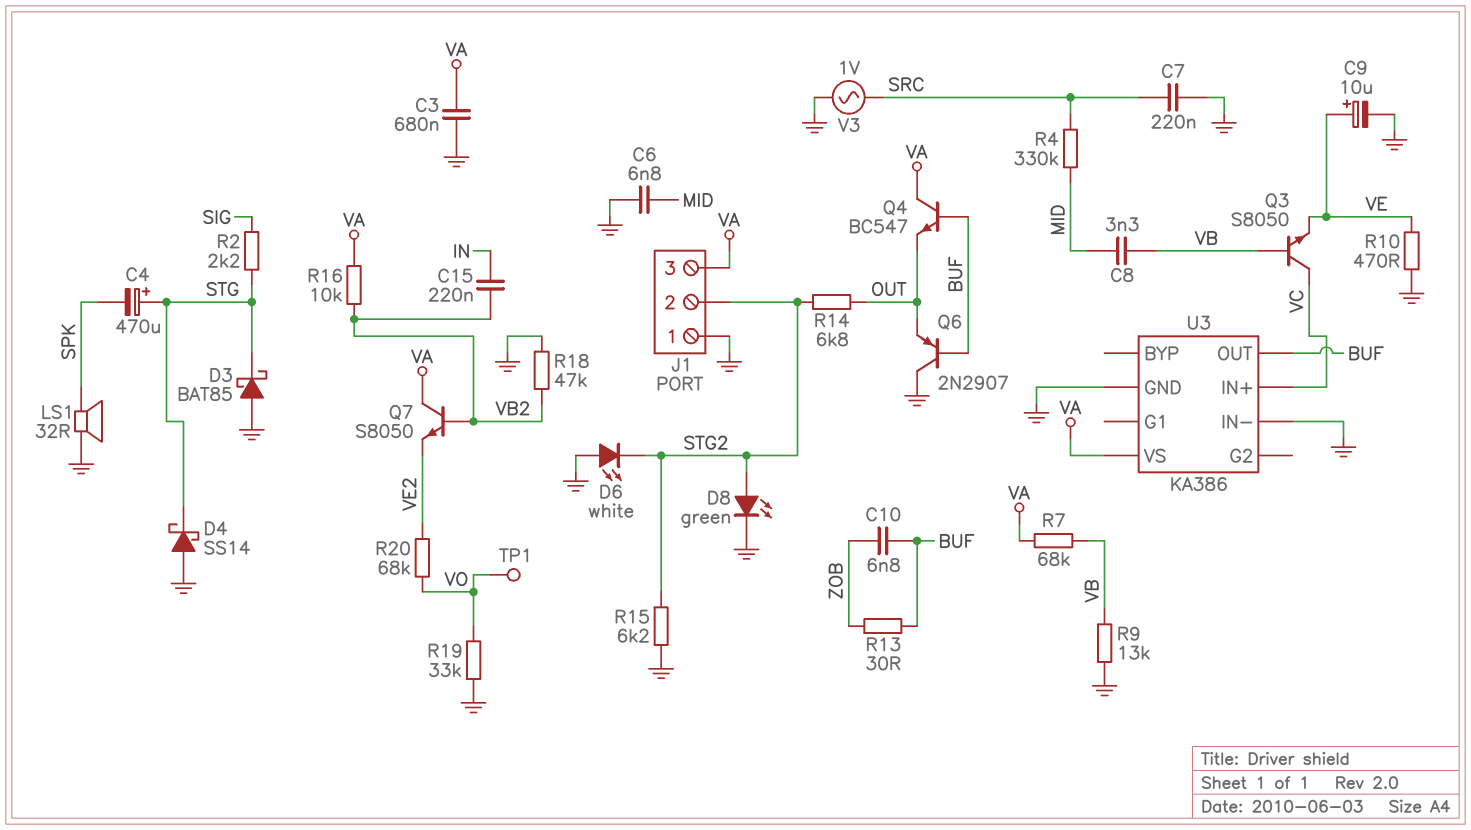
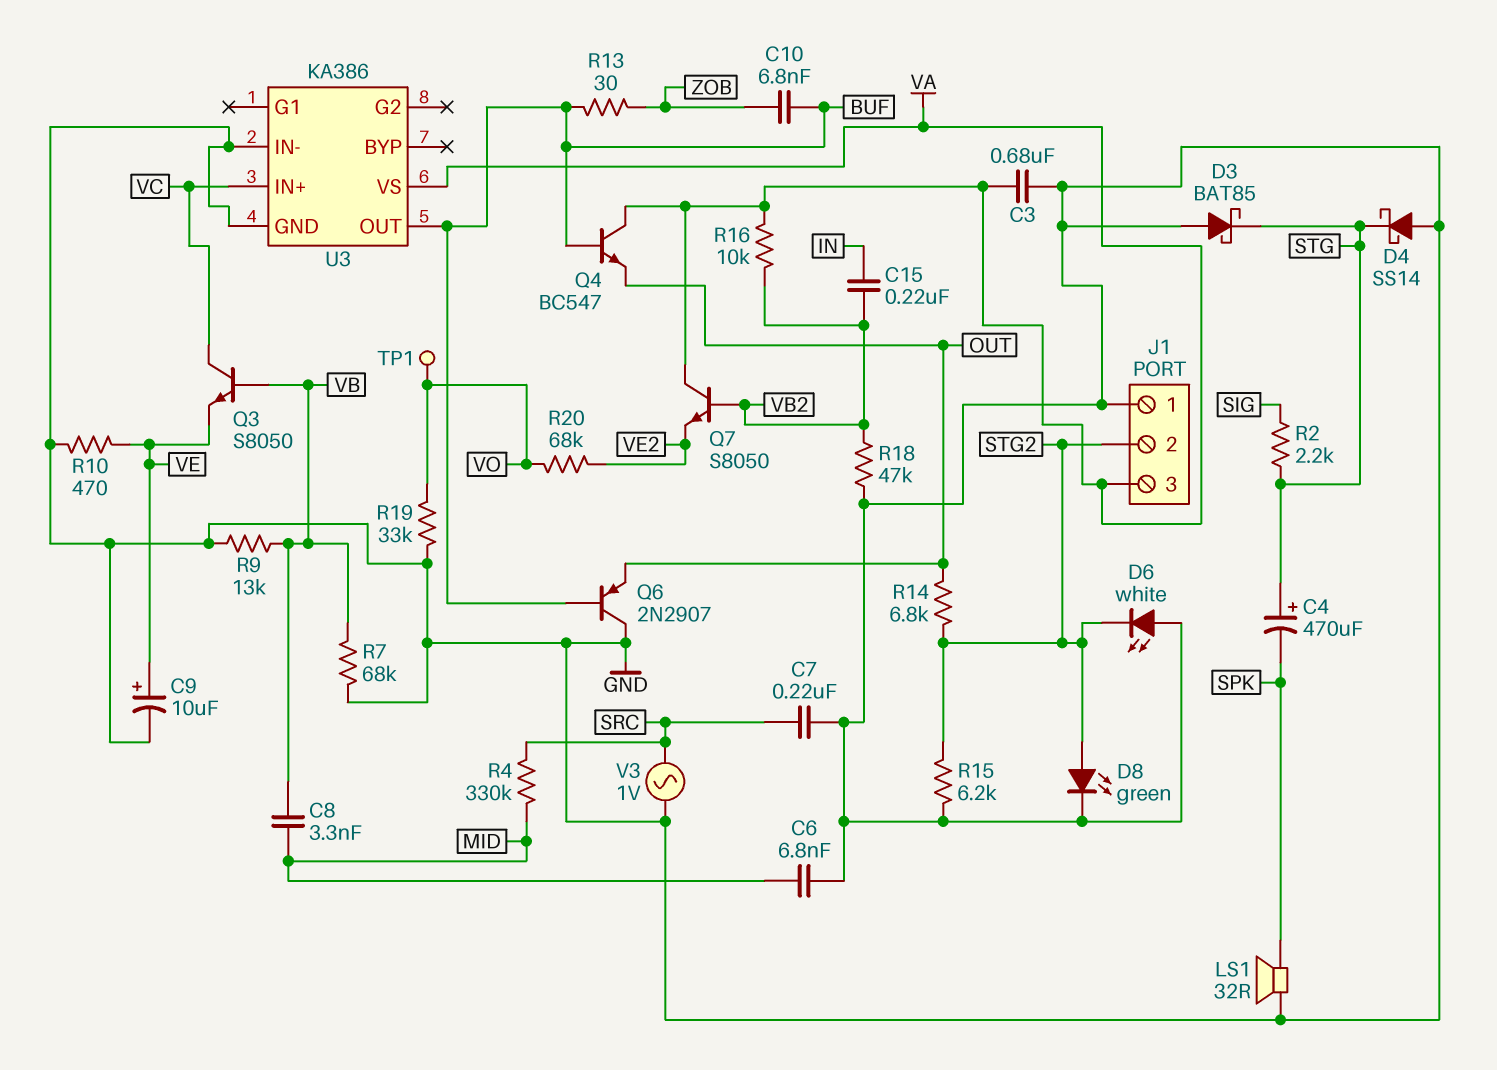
R7: 68k (VA, VB) -> 68k (GND, VB)

